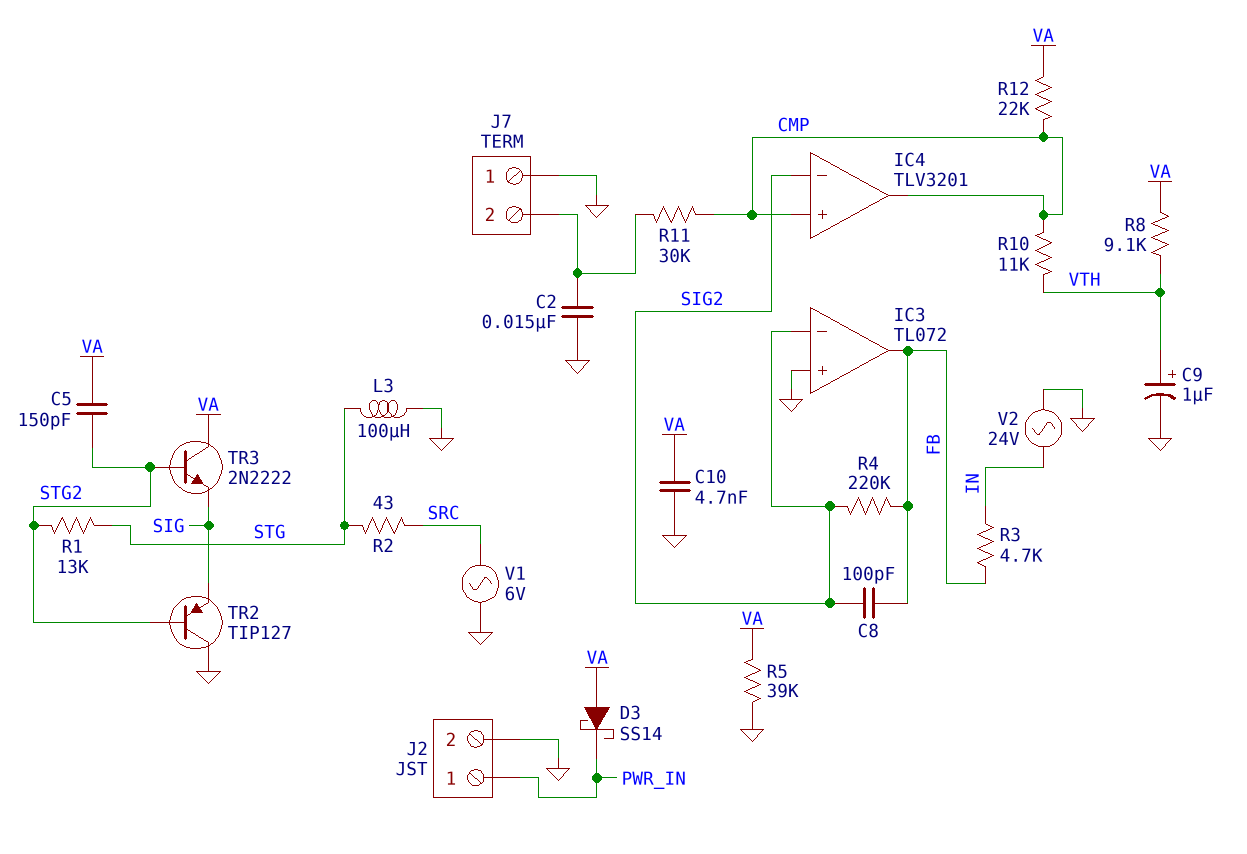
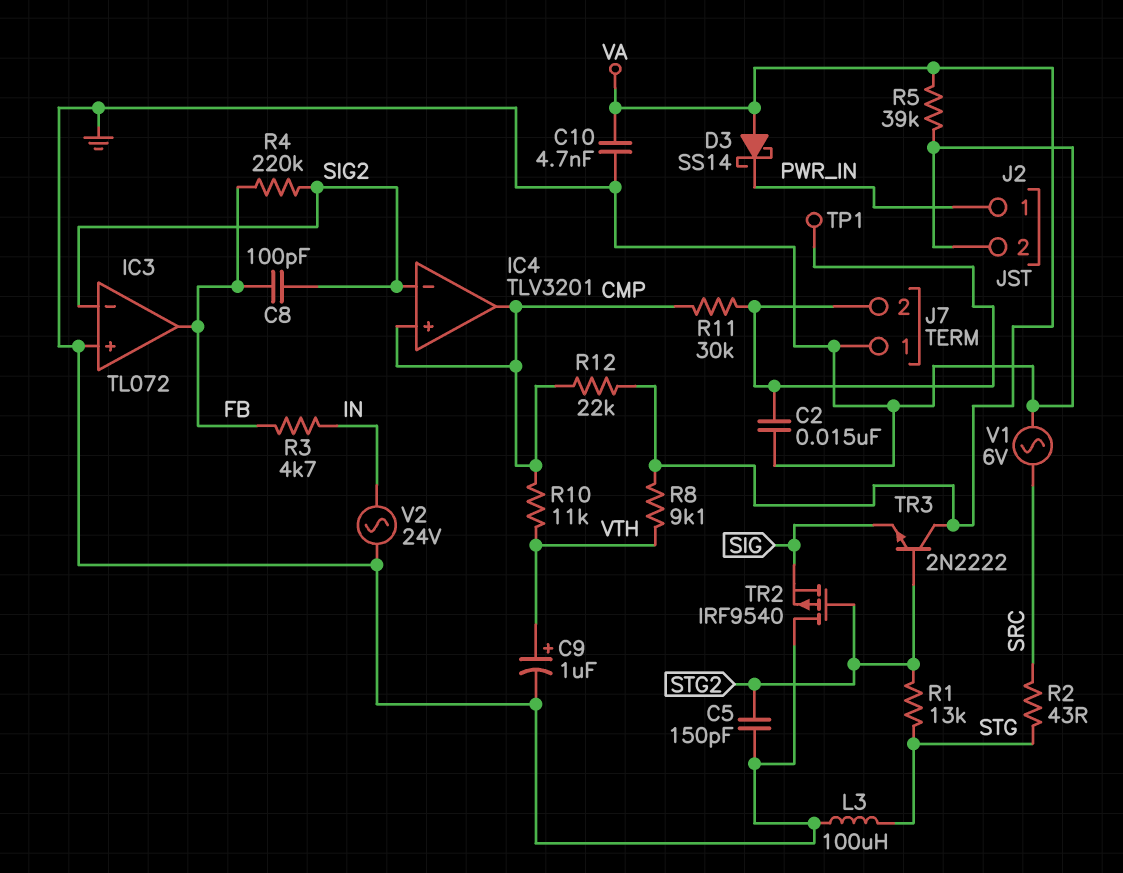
C5: 150pF (STG2, VA) -> 150pF (GND, STG2)
TP1: none -> test point (J7/2)
TR2: PNP TIP127 (B STG2, C GND, E SIG) -> PMOS IRF9540 (G STG2, D GND, S SIG)

